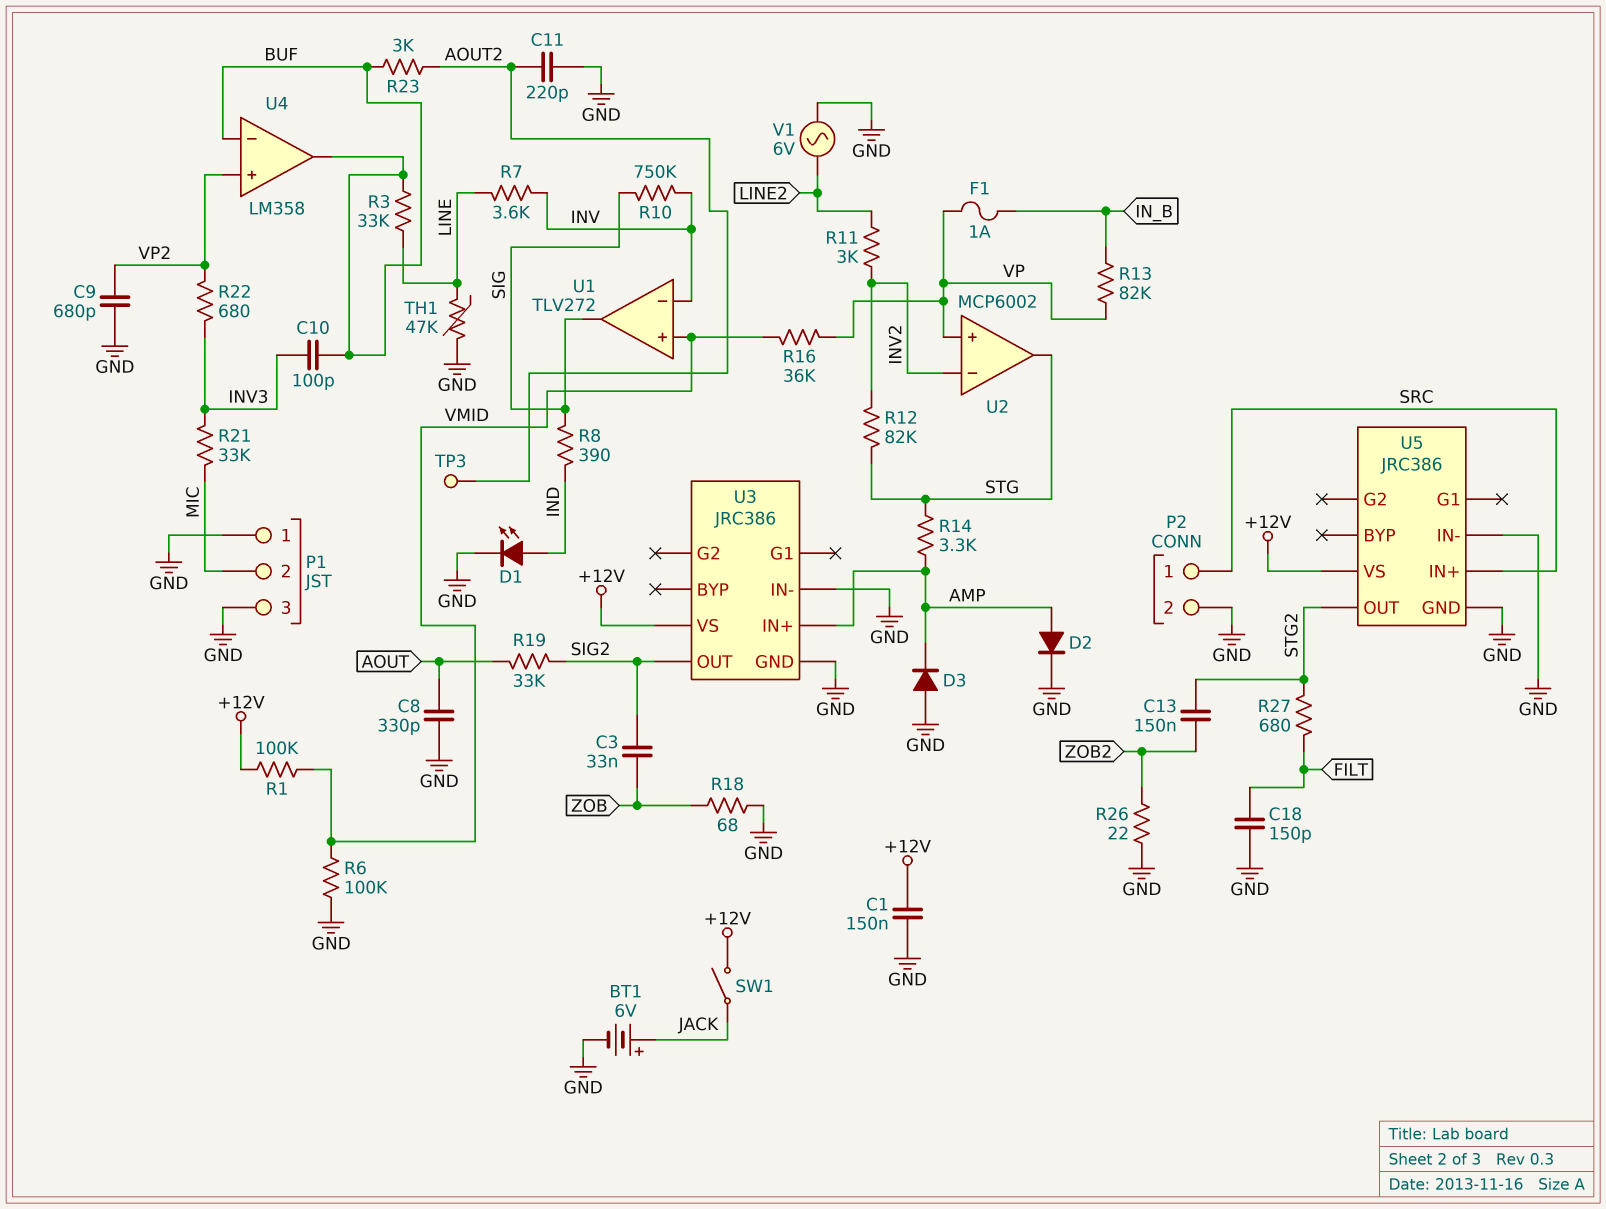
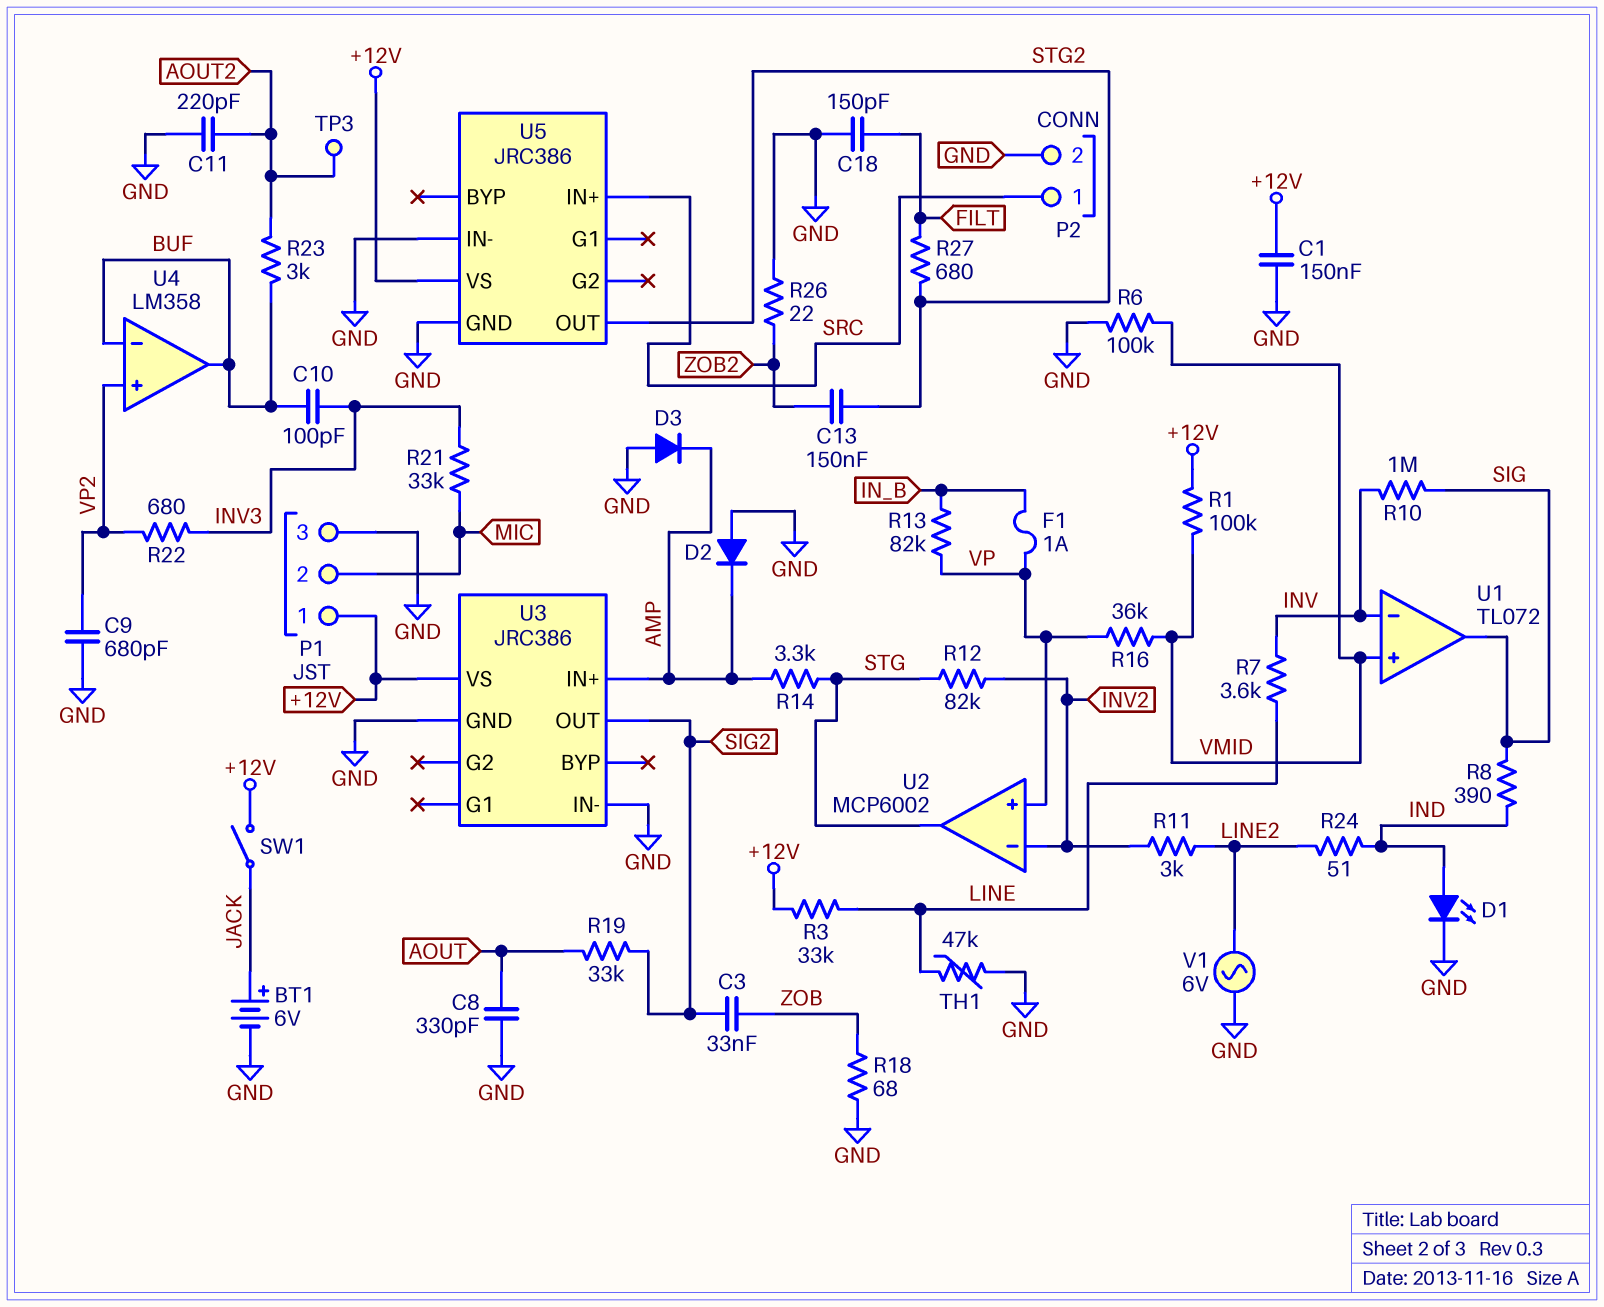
D2: diode (A AMP, K GND) -> diode (A GND, K AMP)
P1 pin 1: GND -> +12V
R3: 33k (BUF, LINE) -> 33k (+12V, LINE)
R10: 750k (INV, SIG) -> 1M (INV, SIG)
R24: none -> 51 (IND, LINE2)
U1: TLV272 -> TL072

